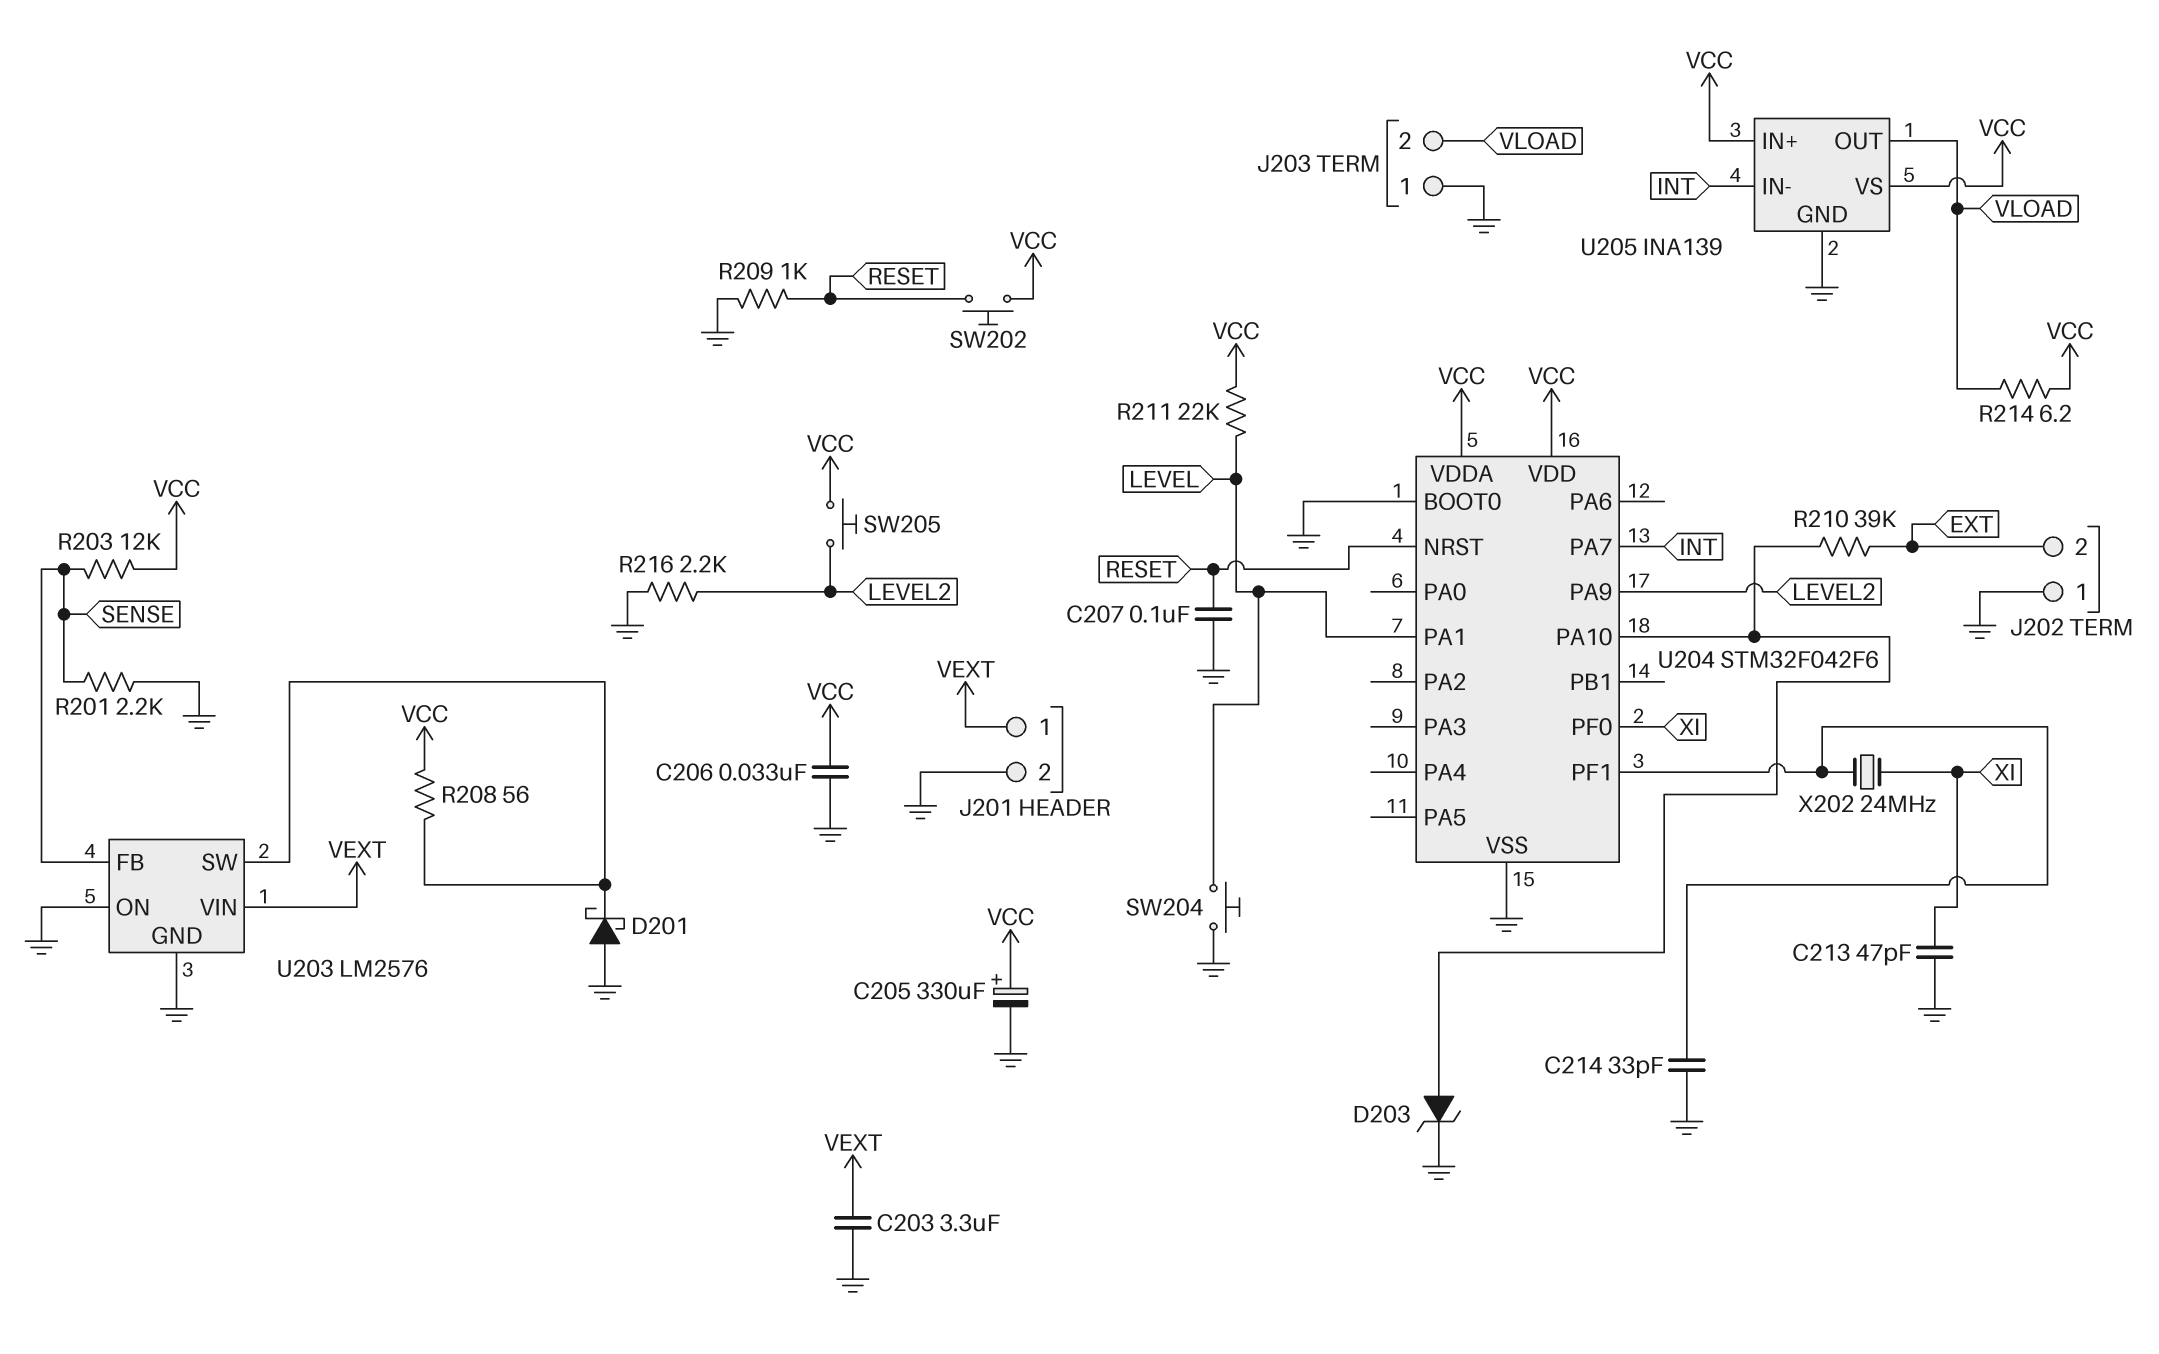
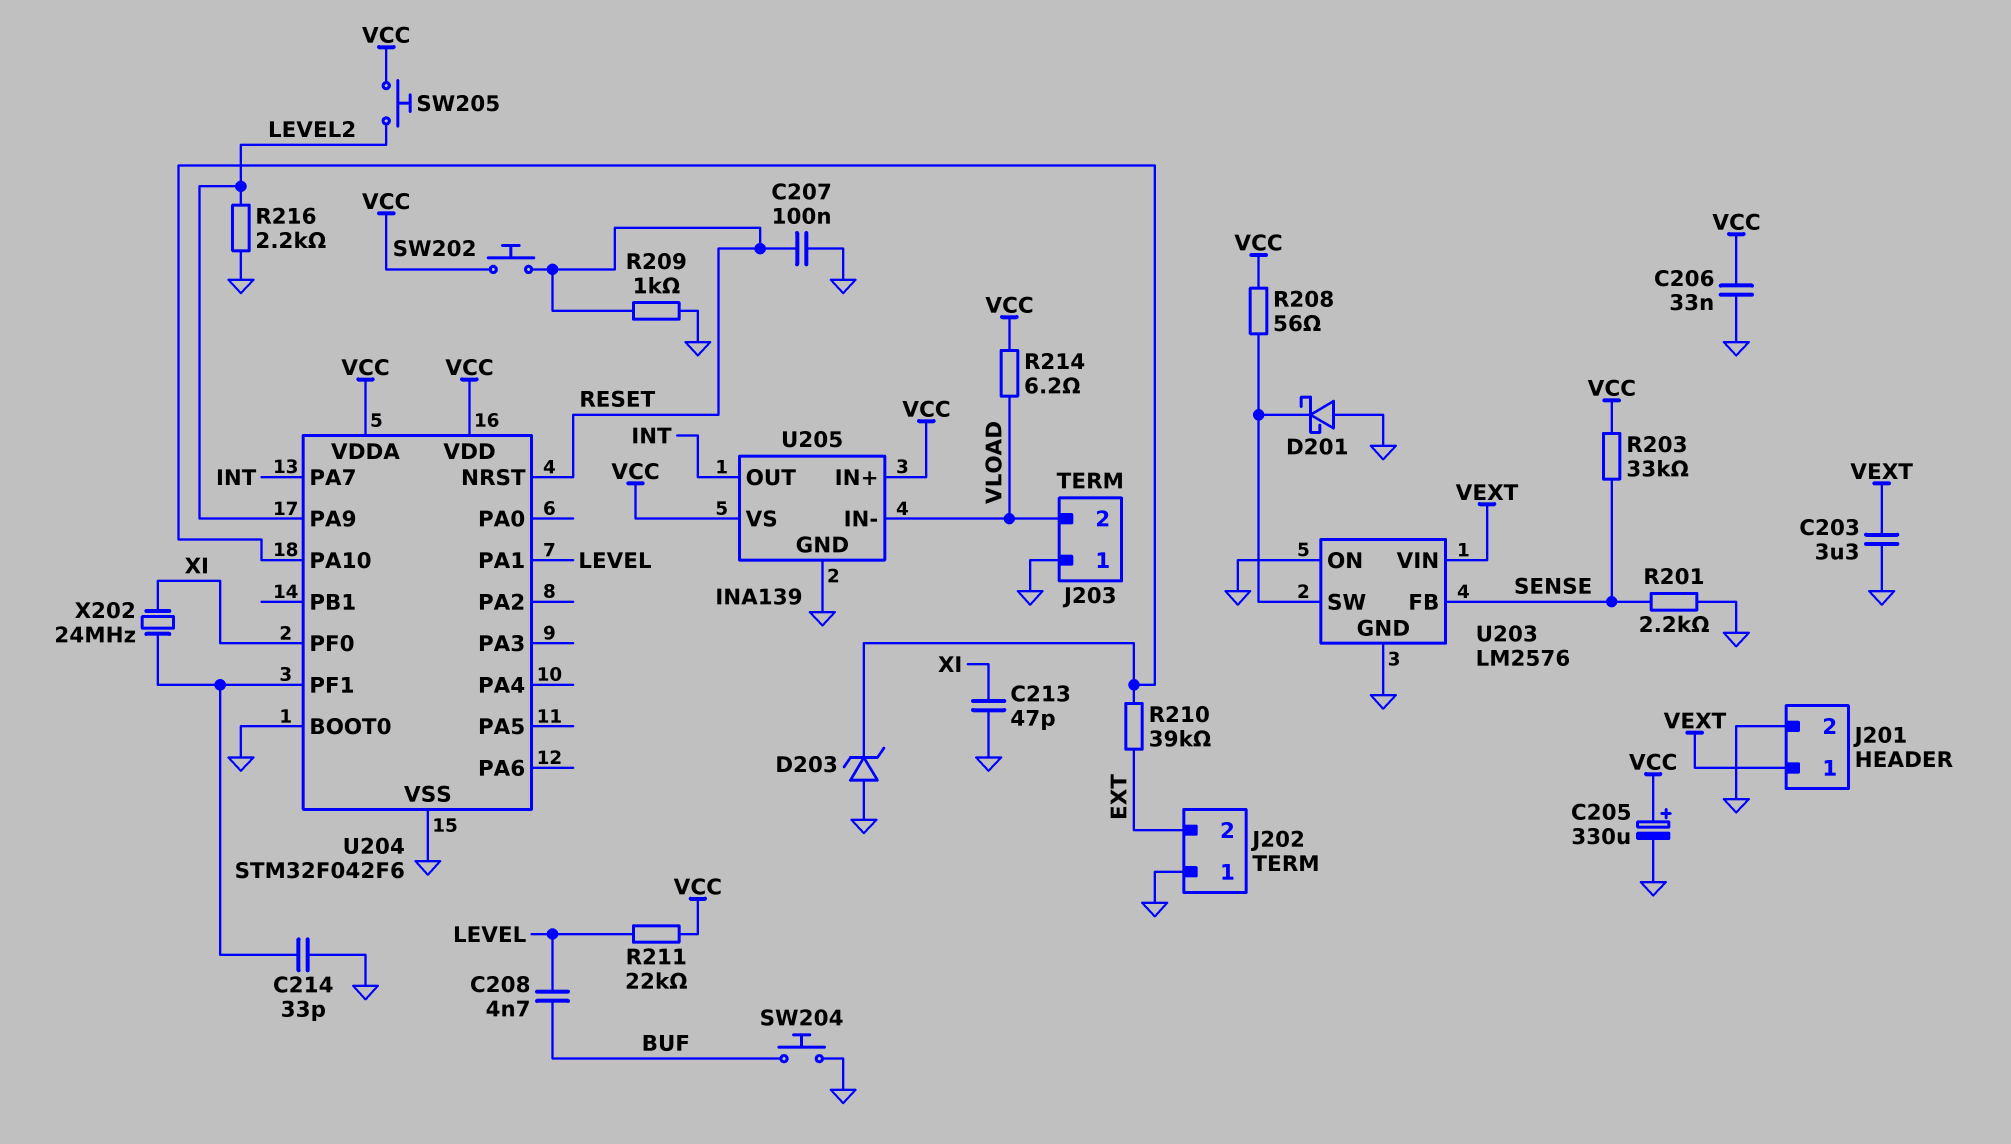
C208: none -> 4.7nF (BUF, LEVEL)
D203: zener (A U204/PA10, K GND) -> zener (A GND, K U204/PA10)
R203: 12k (SENSE, VCC) -> 33k (SENSE, VCC)
SW204: button (GND, LEVEL) -> button (BUF, GND)
U205 pin IN-: INT -> VLOAD
U205 pin OUT: VLOAD -> INT

